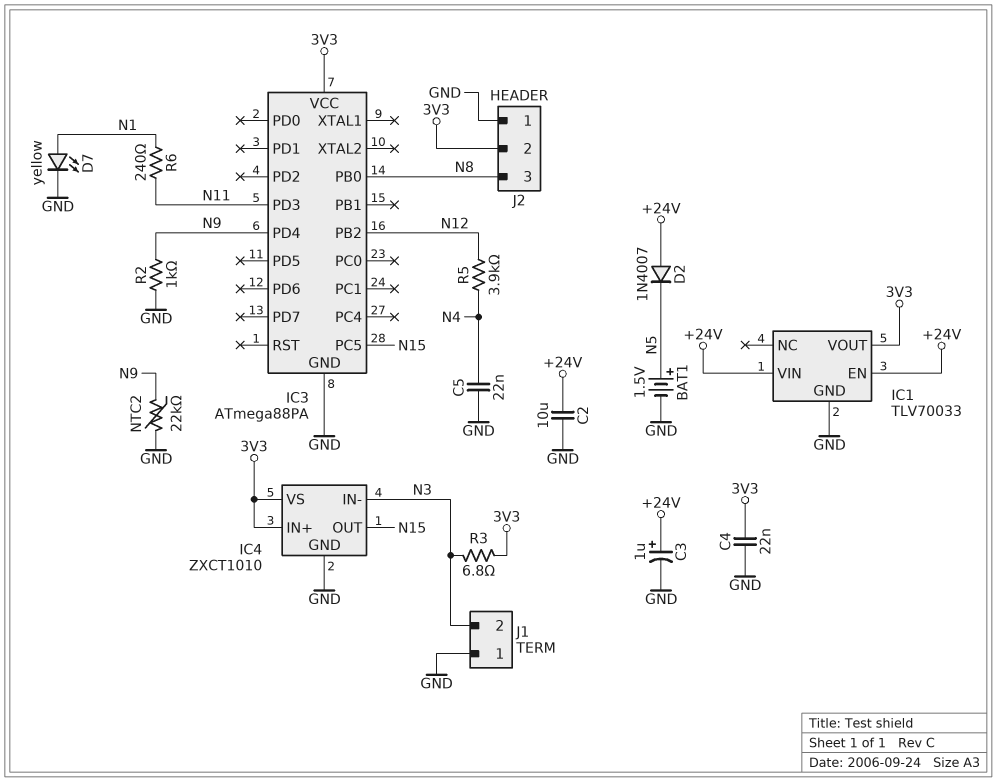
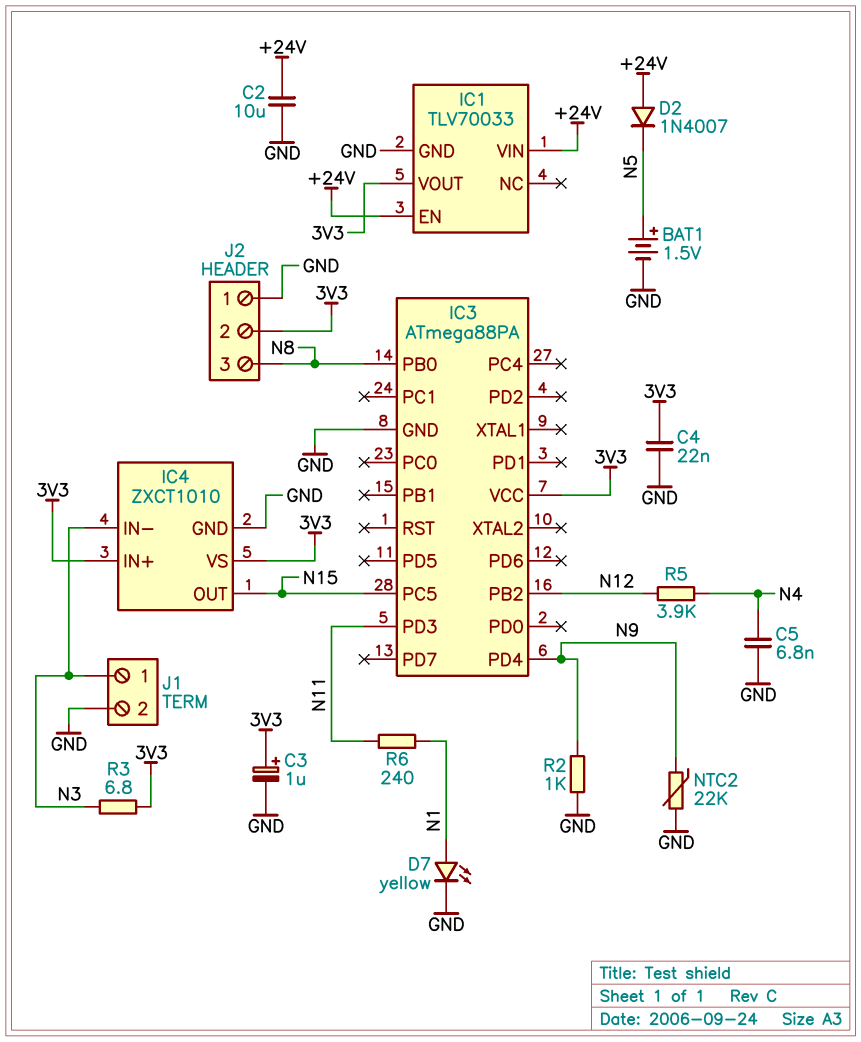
C3: 1uF (plus +24V, minus GND) -> 1uF (plus 3V3, minus GND)
C5: 22nF (GND, N4) -> 6.8nF (GND, N4)
J1 pin 1: GND -> N3
J1 pin 2: N3 -> GND

